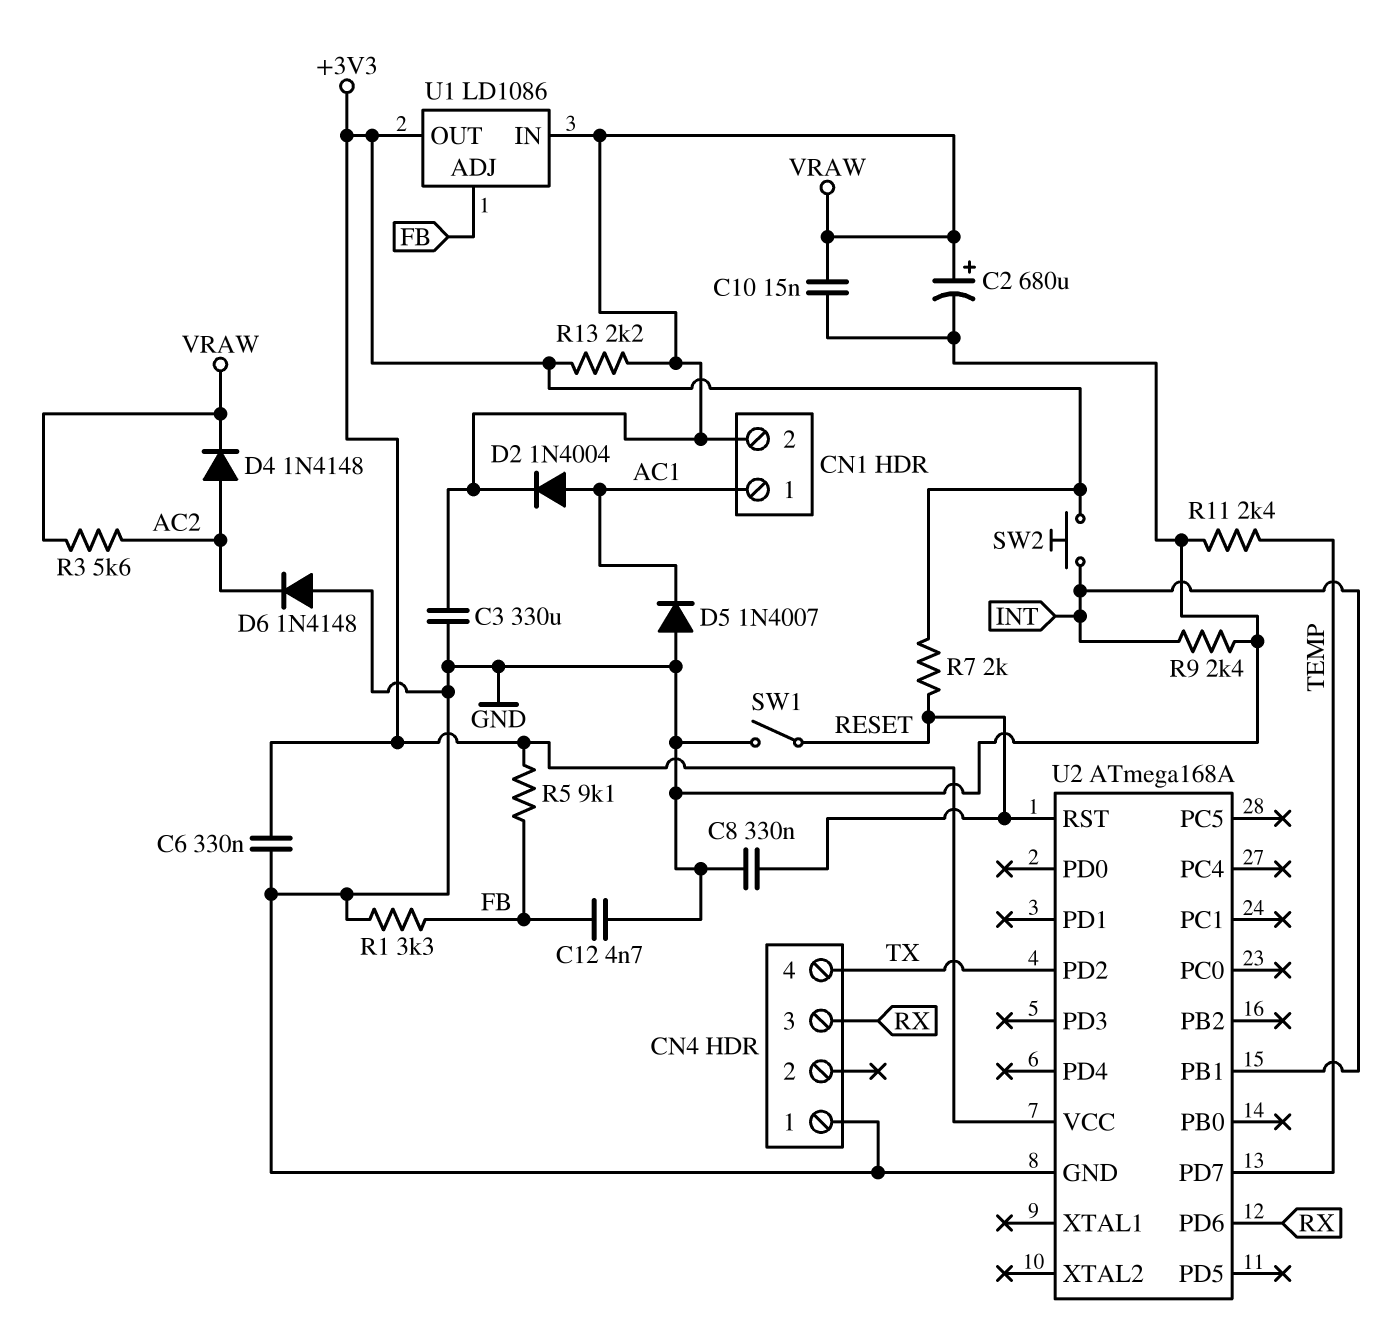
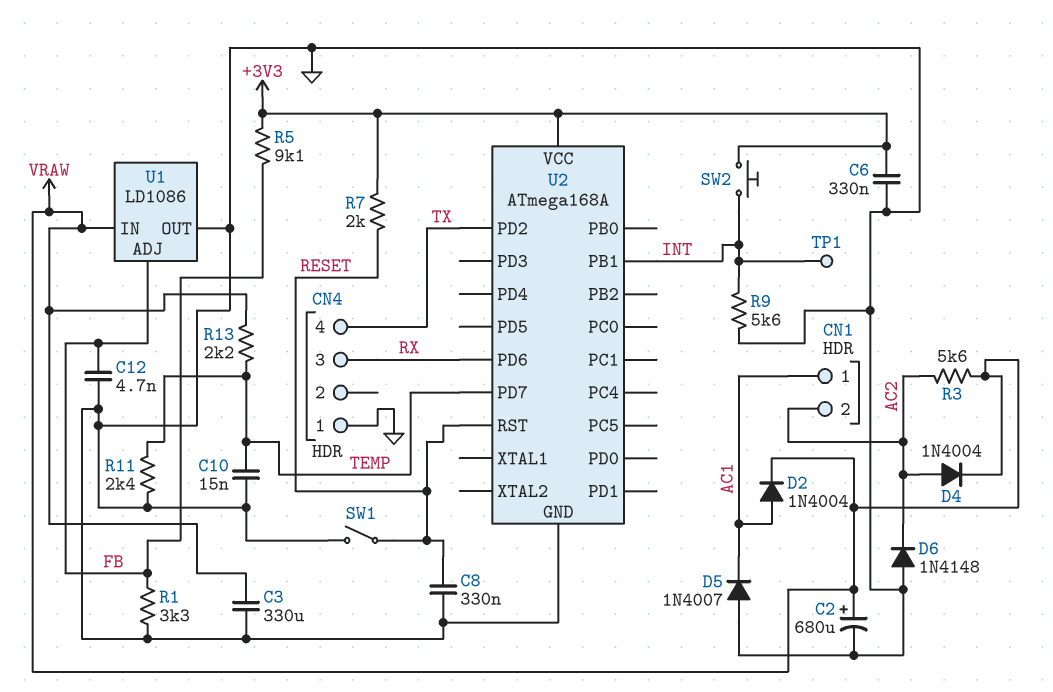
C10: 15nF (GND, VRAW) -> 15nF (GND, TEMP)
CN1 pin 2: VRAW -> AC2
D4: diode 1N4148 (A AC2, K VRAW) -> diode 1N4004 (A AC2, K VRAW)
R9: 2.4k (GND, INT) -> 5.6k (GND, INT)
R13: 2.2k (+3V3, VRAW) -> 2.2k (TEMP, VRAW)
TP1: none -> test point (INT)
U1 pin OUT: +3V3 -> GND

